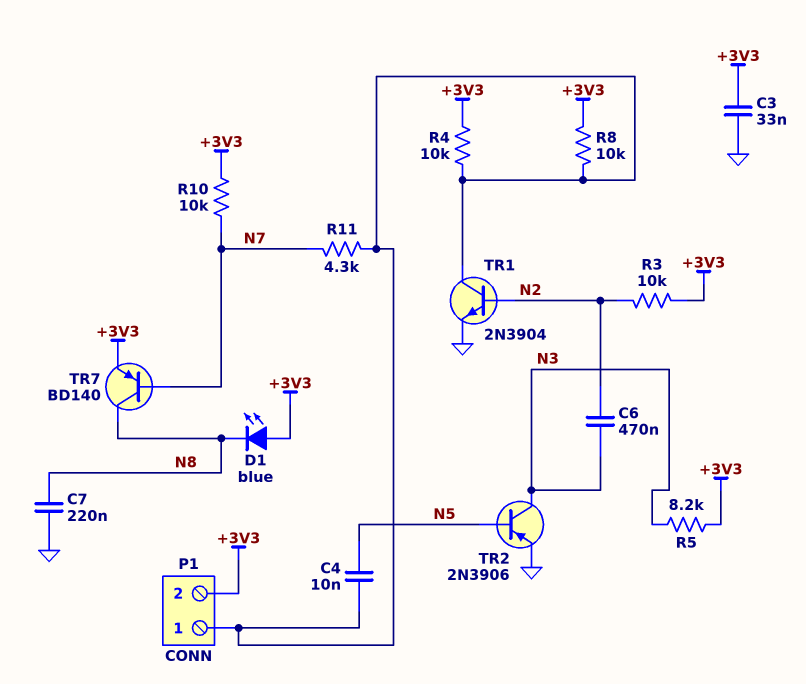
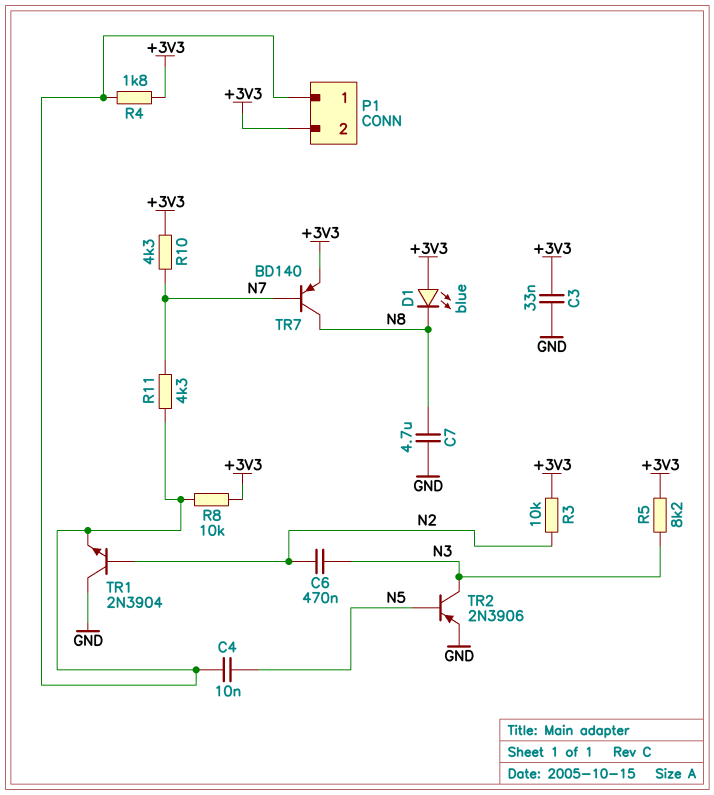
C7: 220nF (GND, N8) -> 4.7uF (GND, N8)
R4: 10k (+3V3, P1/1) -> 1.8k (+3V3, P1/1)
R10: 10k (+3V3, N7) -> 4.3k (+3V3, N7)
TR1: NPN 2N3904 (B N2, C P1/1, E GND) -> NPN 2N3904 (B N2, C GND, E P1/1)

